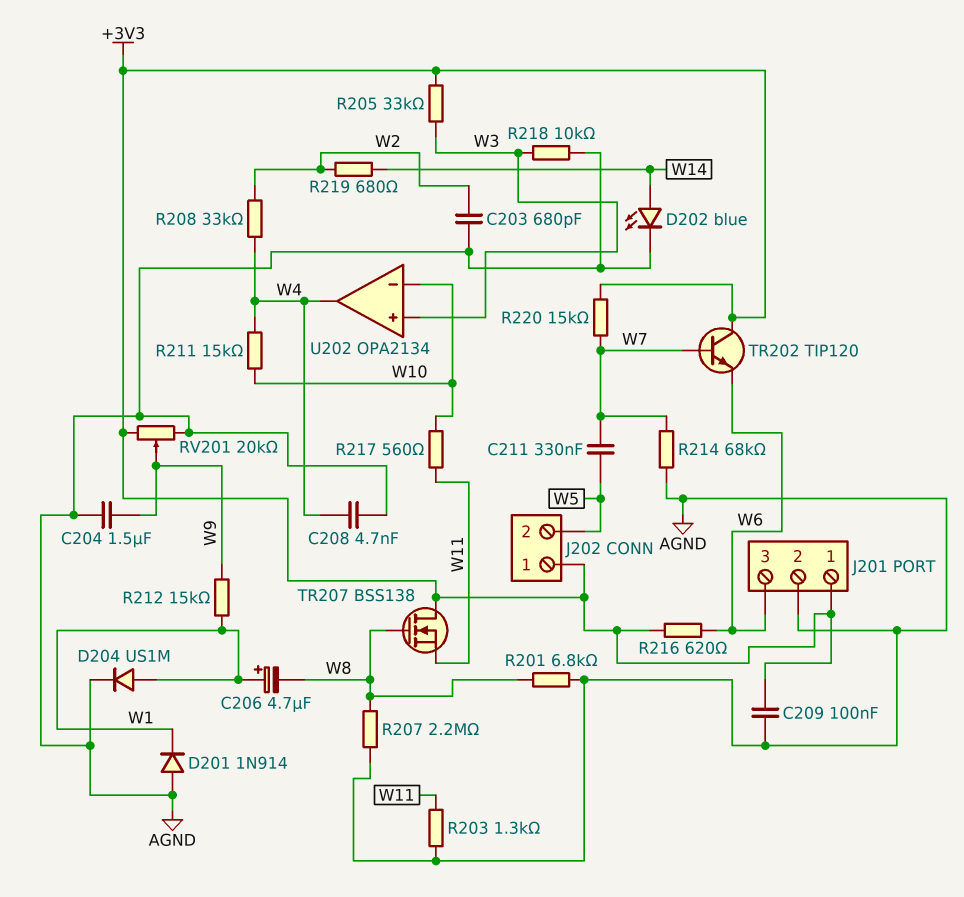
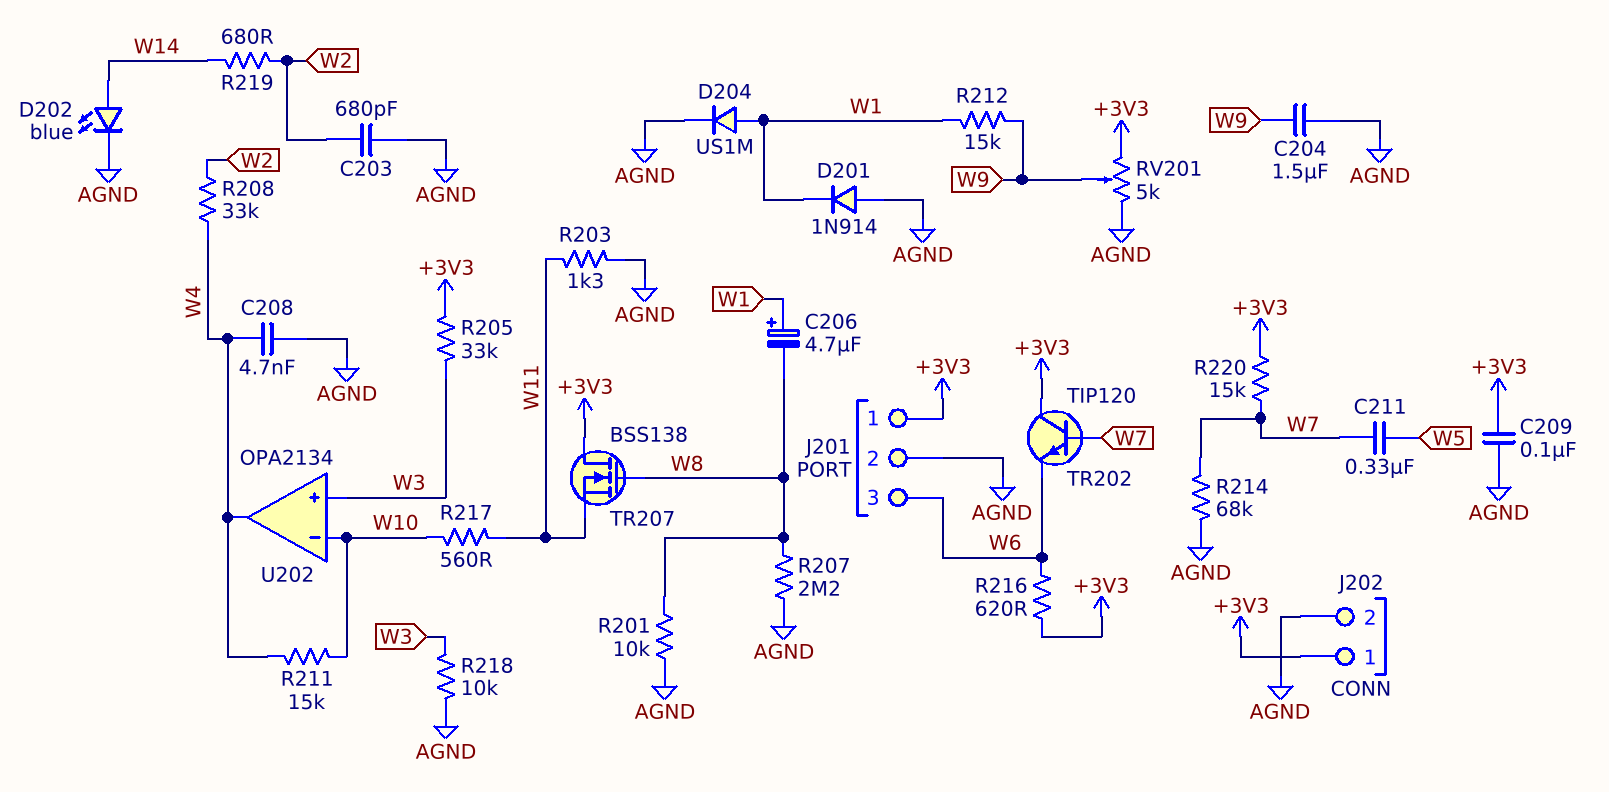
J202 pin 2: W5 -> AGND
R201: 6.8k (AGND, W8) -> 10k (AGND, W8)
RV201: 20k (+3V3, AGND, wiper W9) -> 5k (+3V3, AGND, wiper W9)

